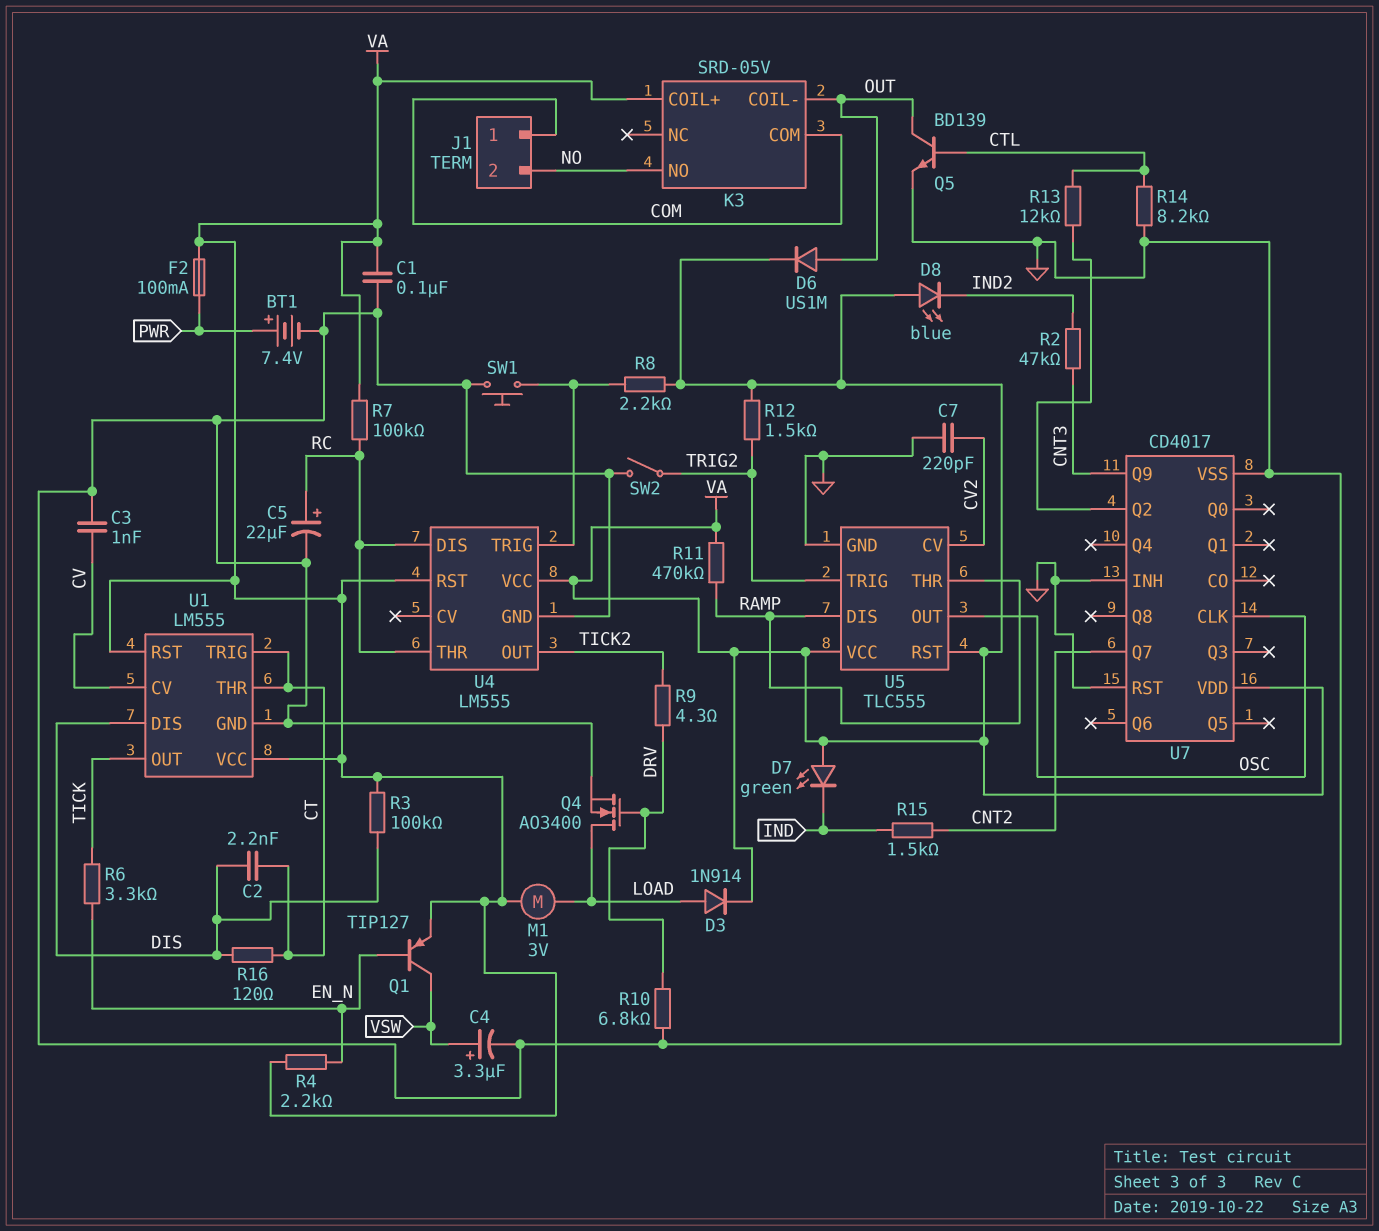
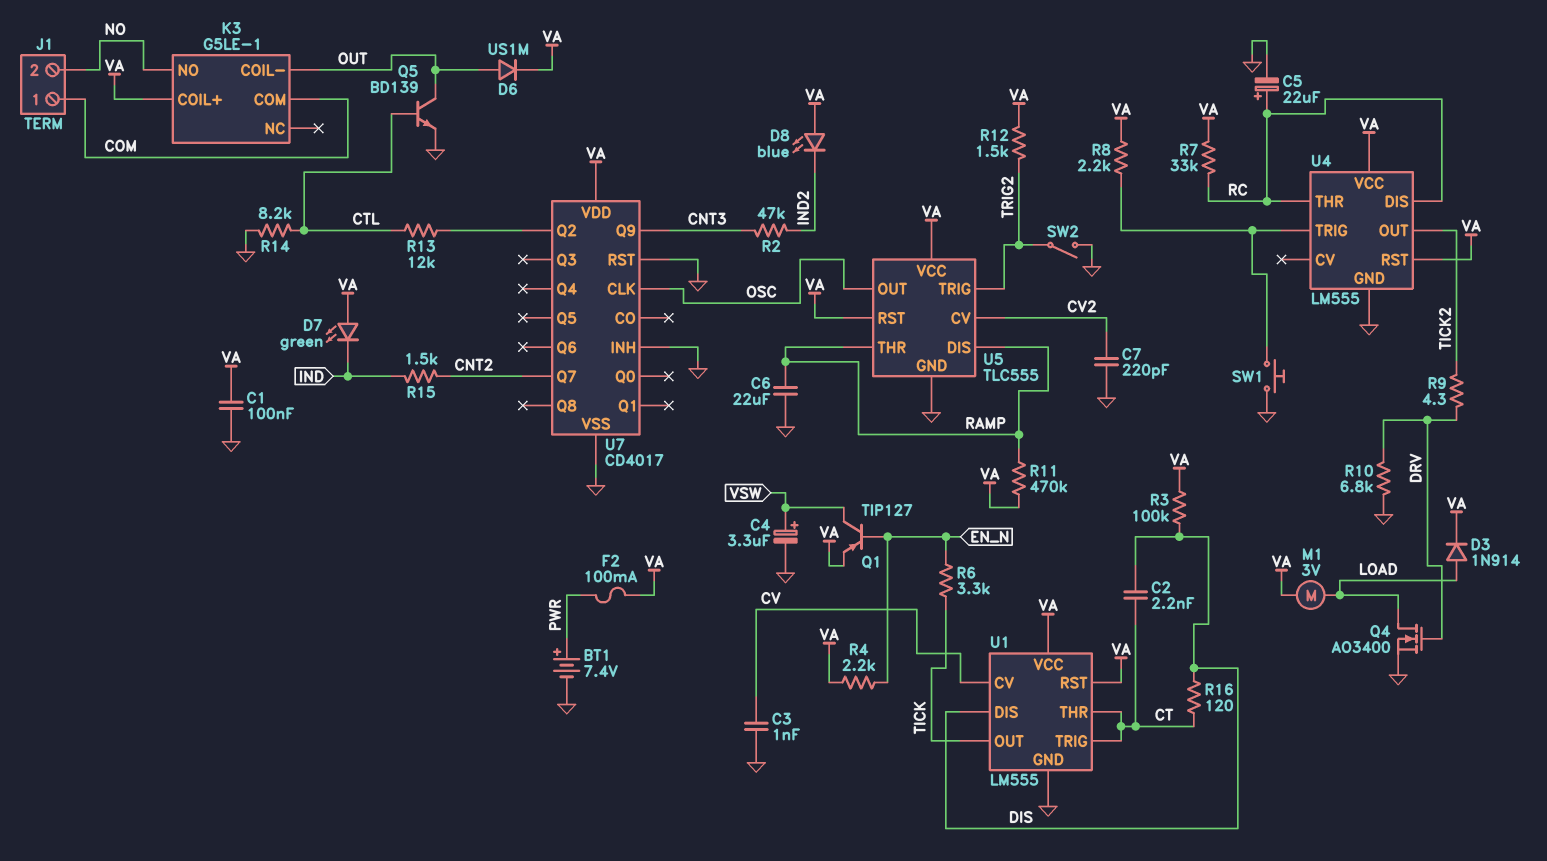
C6: none -> 22uF (GND, RAMP)
K3: SRD-05V -> G5LE-1
R7: 100k (RC, VA) -> 33k (RC, VA)

